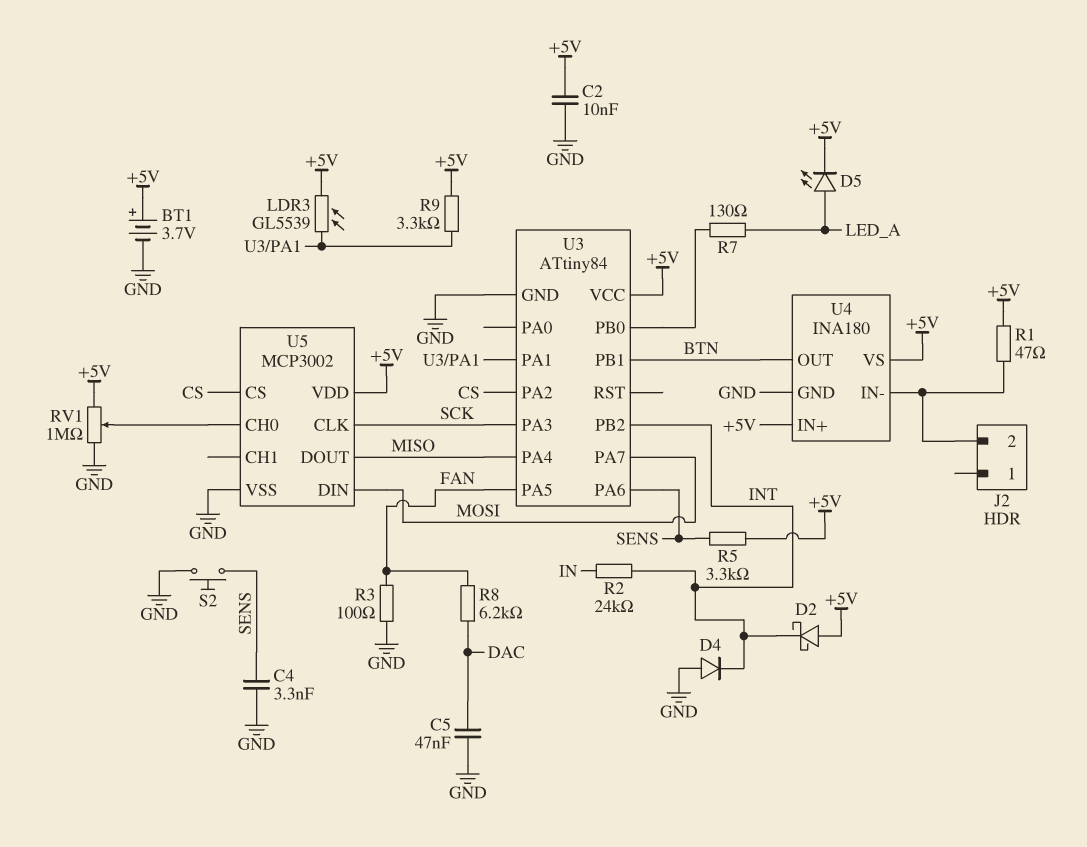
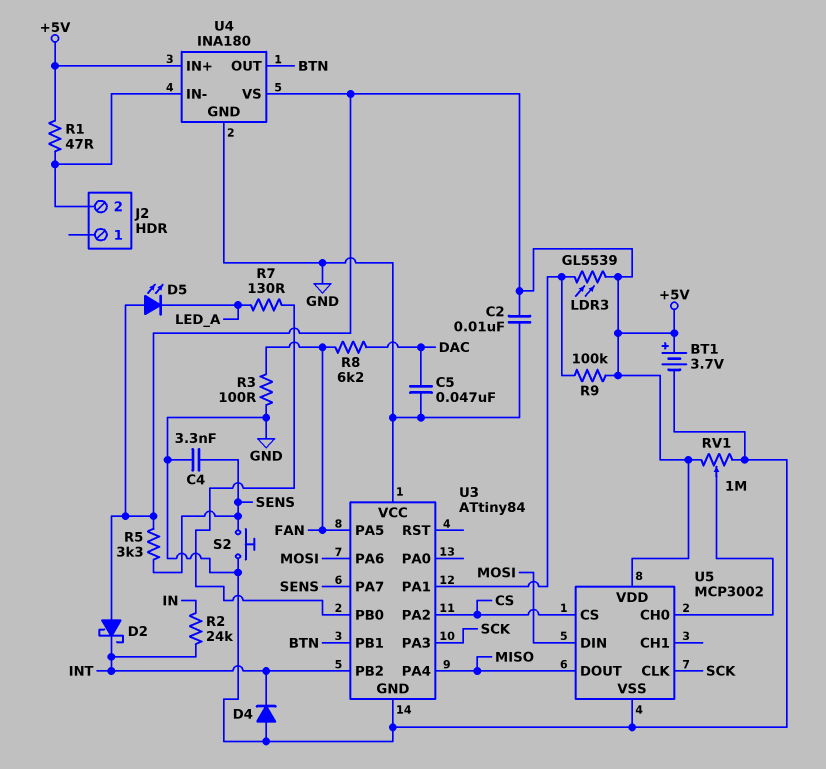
D5: LED (A LED_A, K +5V) -> LED (A +5V, K LED_A)
R9: 3.3k (+5V, U3/PA1) -> 100k (+5V, U3/PA1)
U3 pin PA6: SENS -> MOSI
U3 pin PA7: MOSI -> SENS
U3 pin VCC: +5V -> GND

